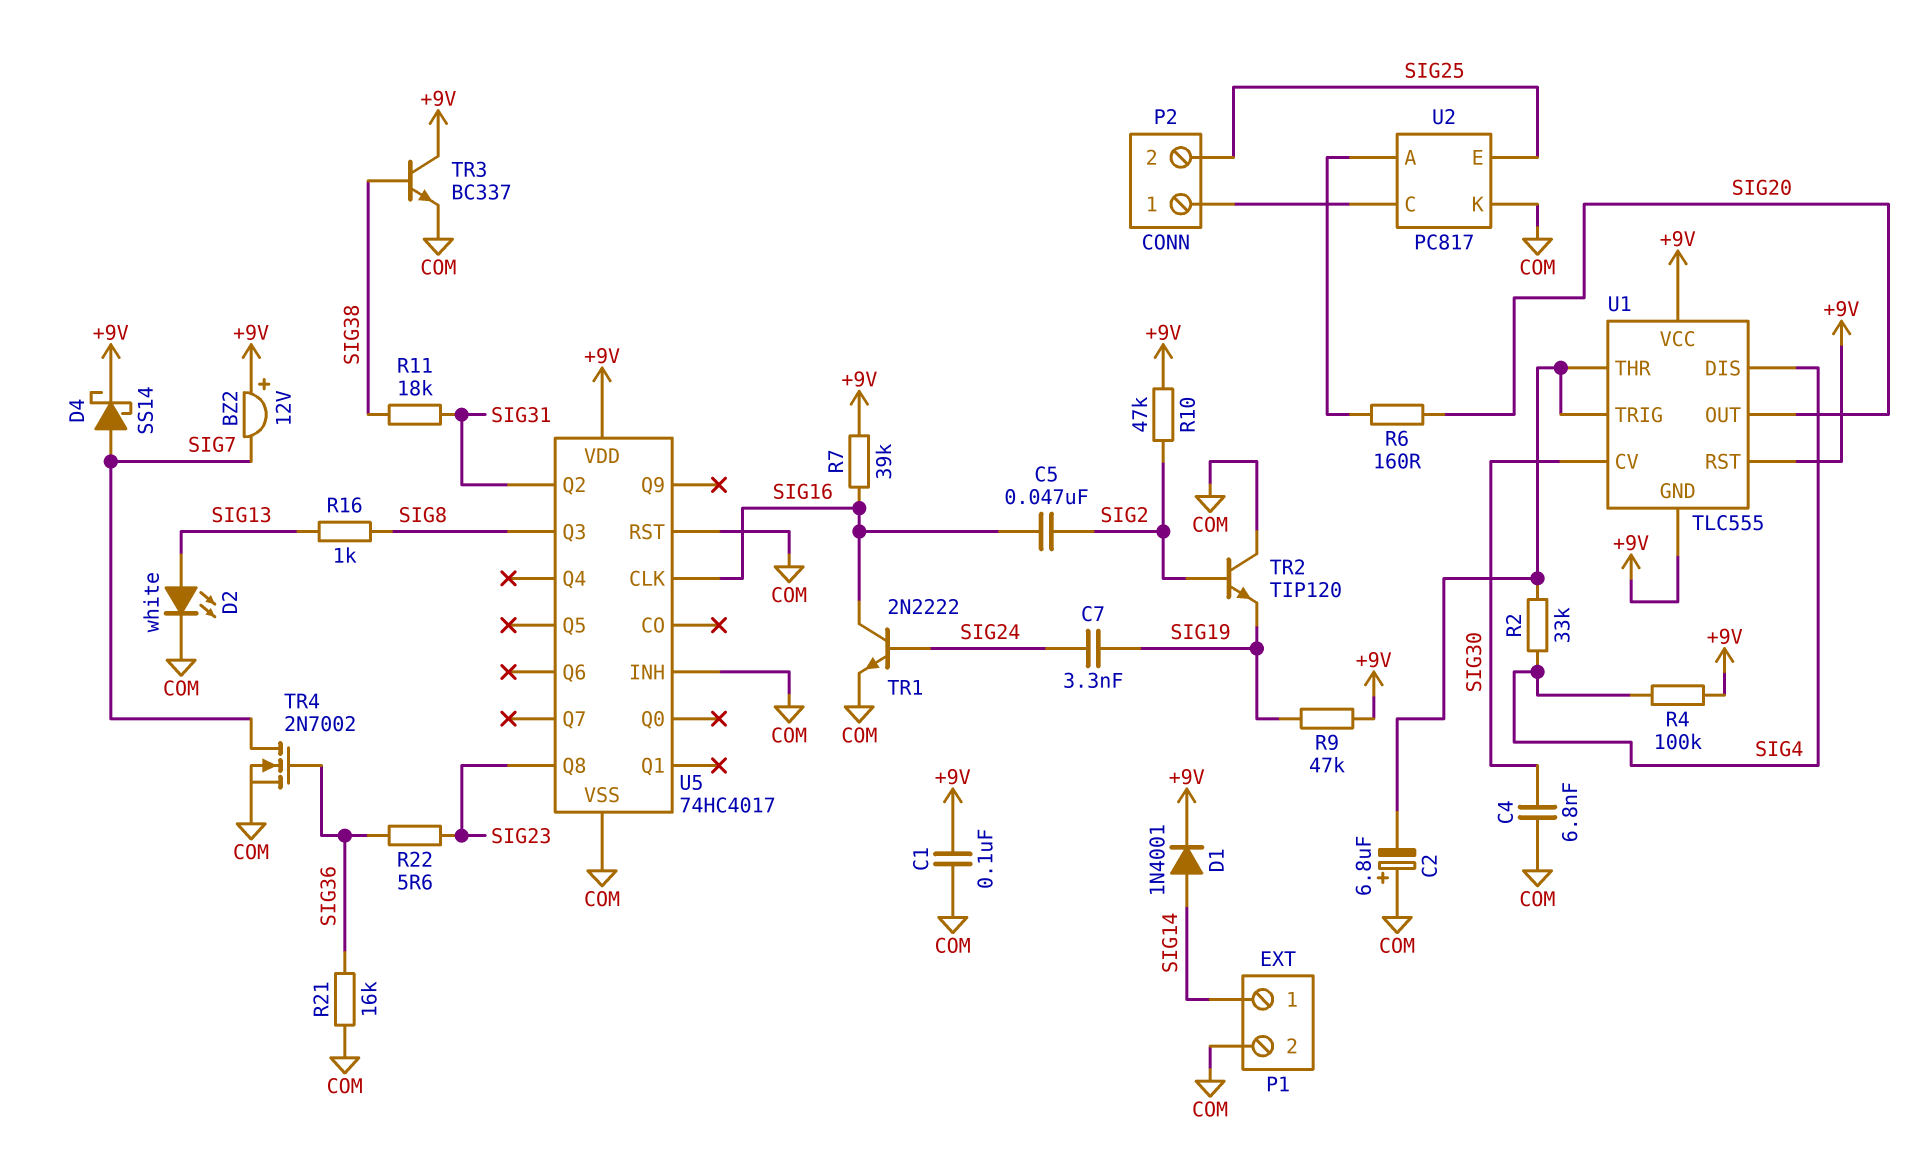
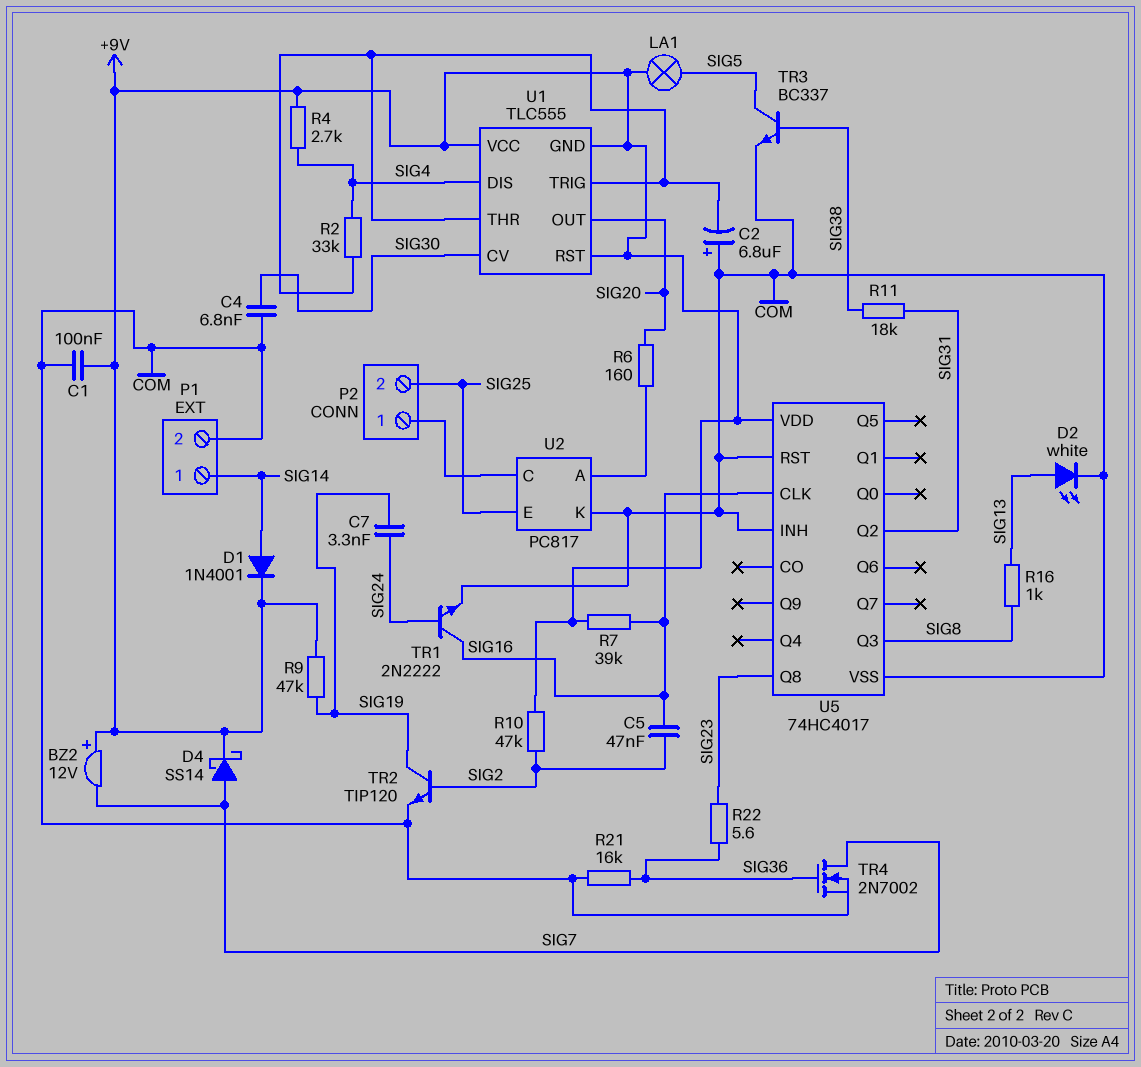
LA1: none -> lamp (+9V, SIG5)
R4: 100k (+9V, SIG4) -> 2.7k (+9V, SIG4)
TR2: NPN TIP120 (B SIG2, C COM, E SIG19) -> NPN TIP120 (B SIG2, C SIG19, E COM)
TR3: NPN BC337 (B SIG38, C +9V, E COM) -> NPN BC337 (B SIG38, C SIG5, E COM)

